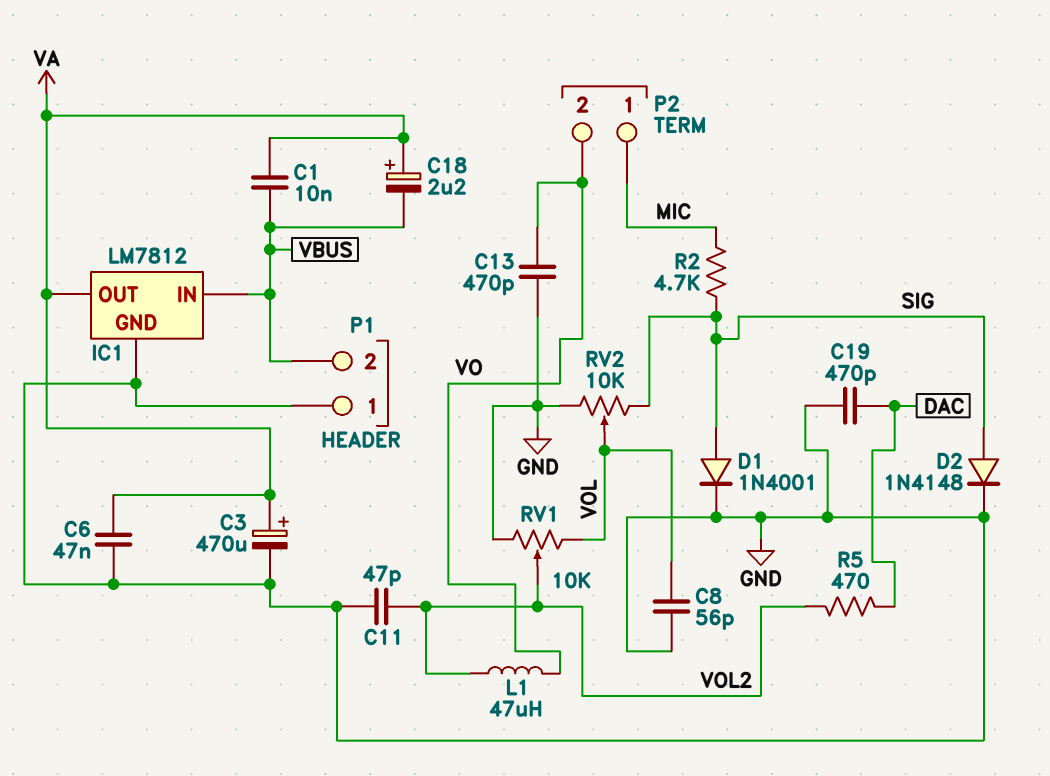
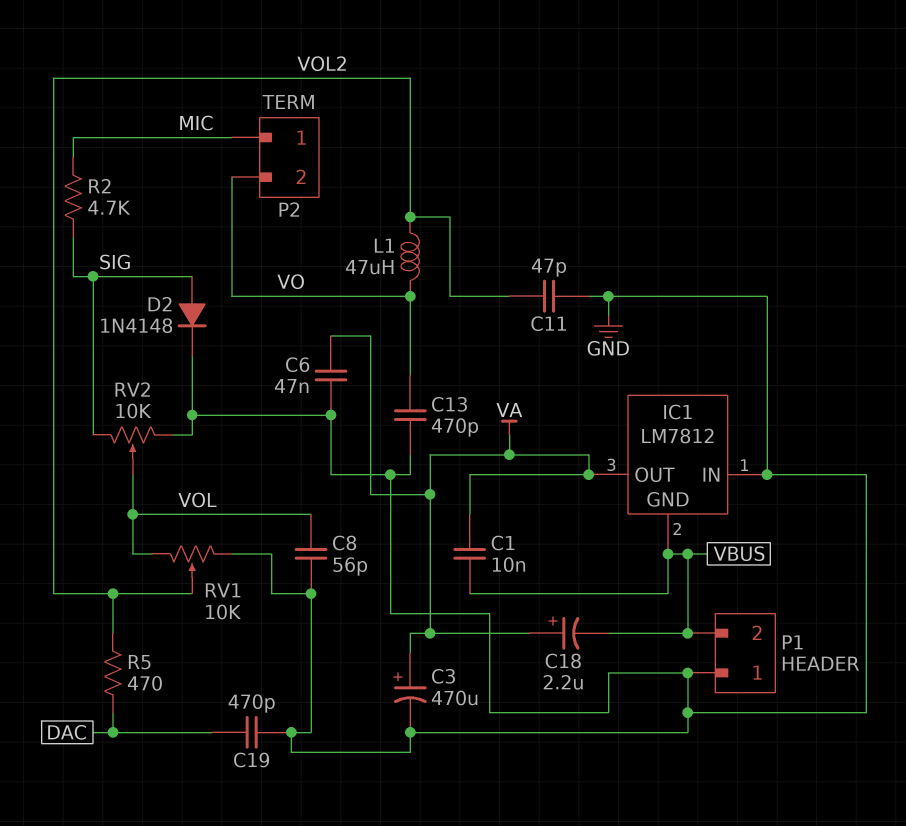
D1: diode 1N4001 (A SIG, K GND) -> none
IC1 pin GND: GND -> VBUS
IC1 pin IN: VBUS -> GND

